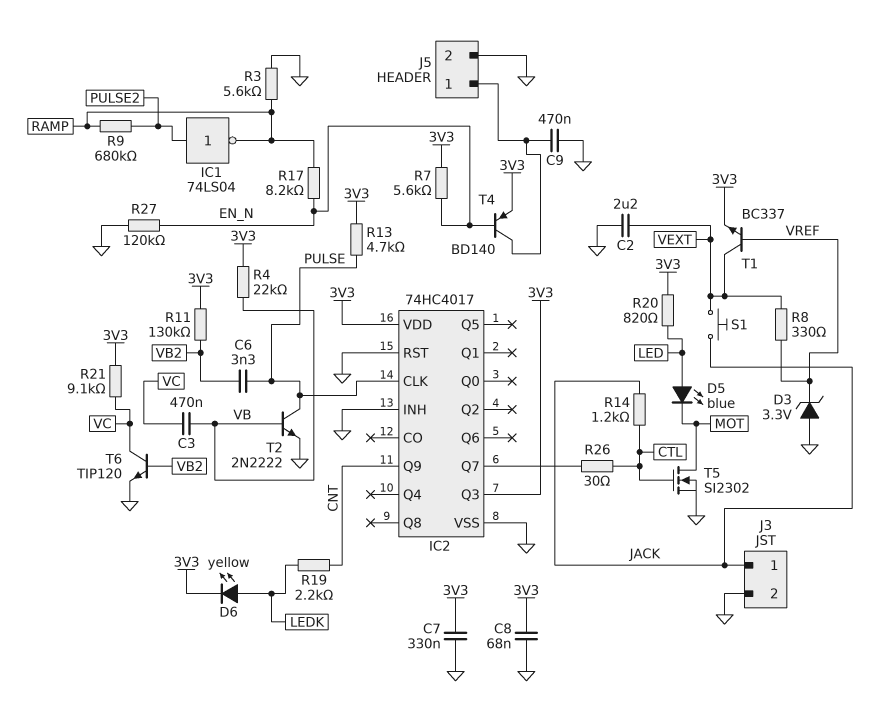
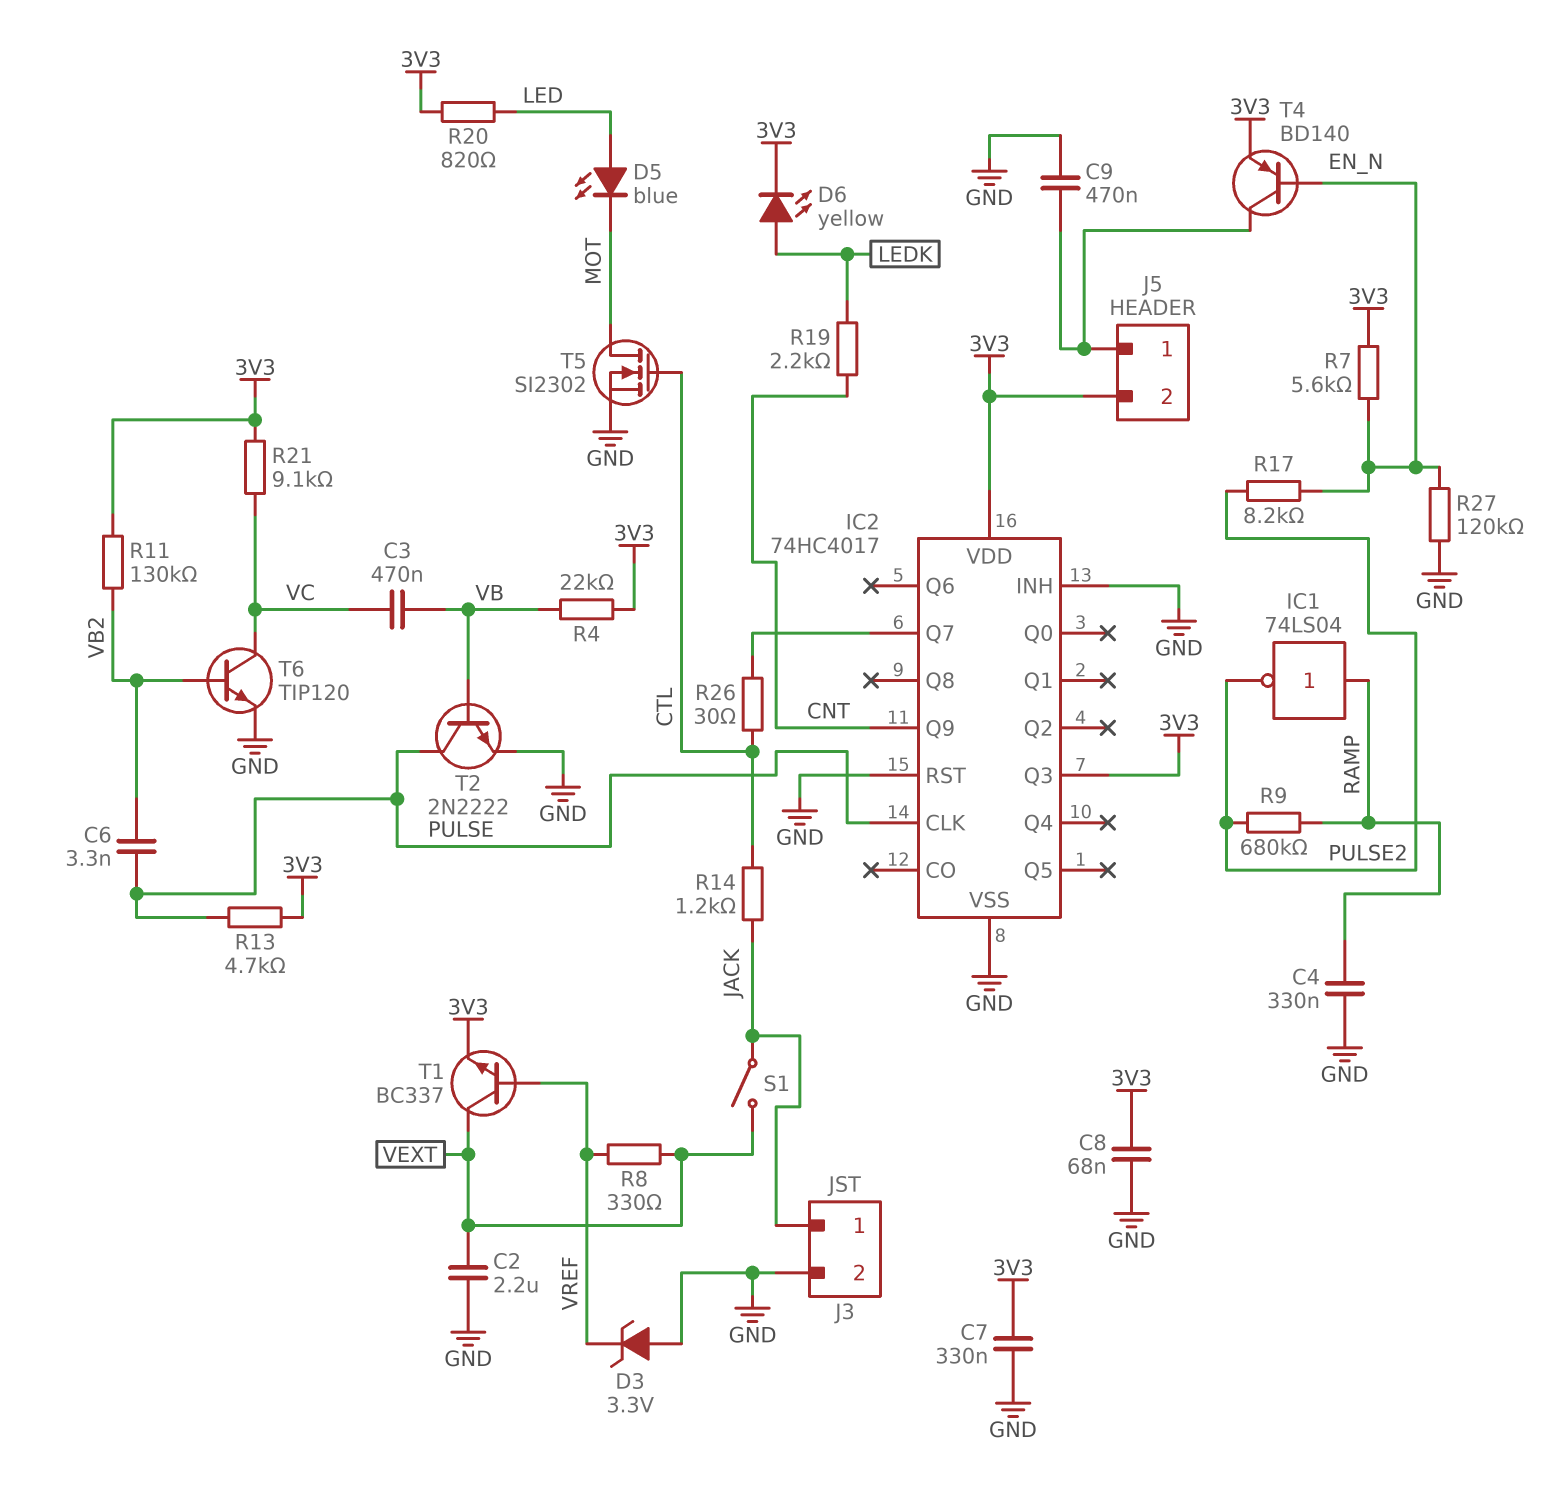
C4: none -> 330nF (GND, RAMP)
IC1: NOT 74LS04 (in PULSE2, out RAMP) -> NOT 74LS04 (in RAMP, out PULSE2)
J5 pin 2: GND -> 3V3
R3: 5.6k (GND, RAMP) -> none
R17: 8.2k (EN_N, RAMP) -> 8.2k (EN_N, PULSE2)
S1: button (JACK, VEXT) -> switch (JACK, VEXT)

